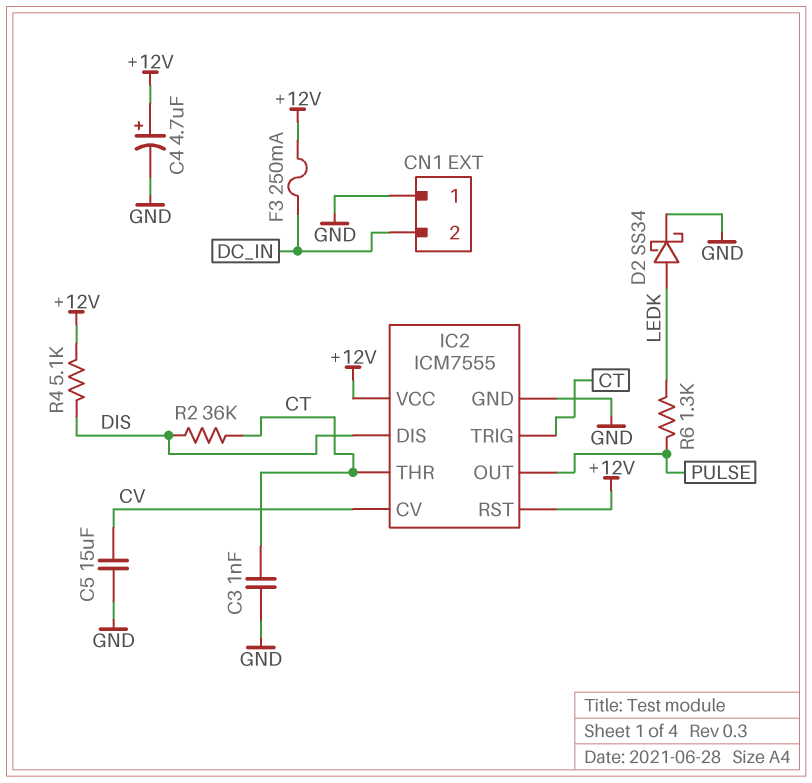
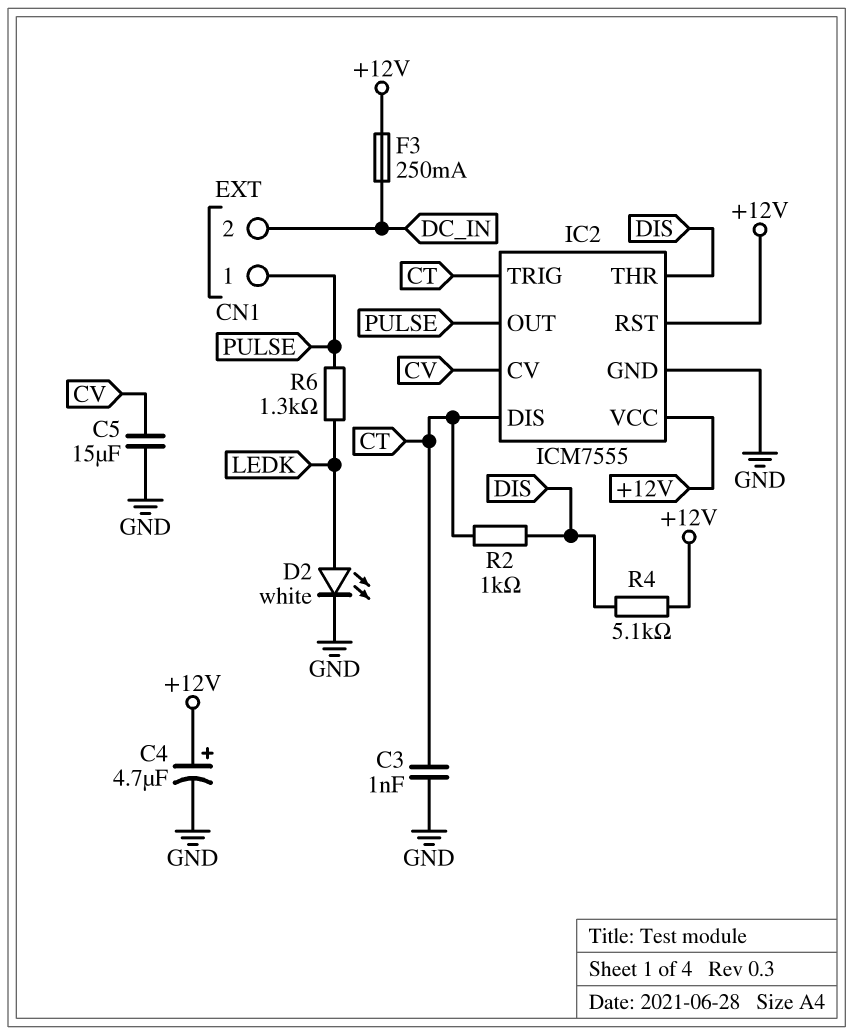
CN1 pin 1: GND -> PULSE
D2: schottky SS34 (A LEDK, K GND) -> LED white (A LEDK, K GND)
IC2 pin DIS: DIS -> CT
IC2 pin THR: CT -> DIS
R2: 36k (CT, DIS) -> 1k (CT, DIS)

